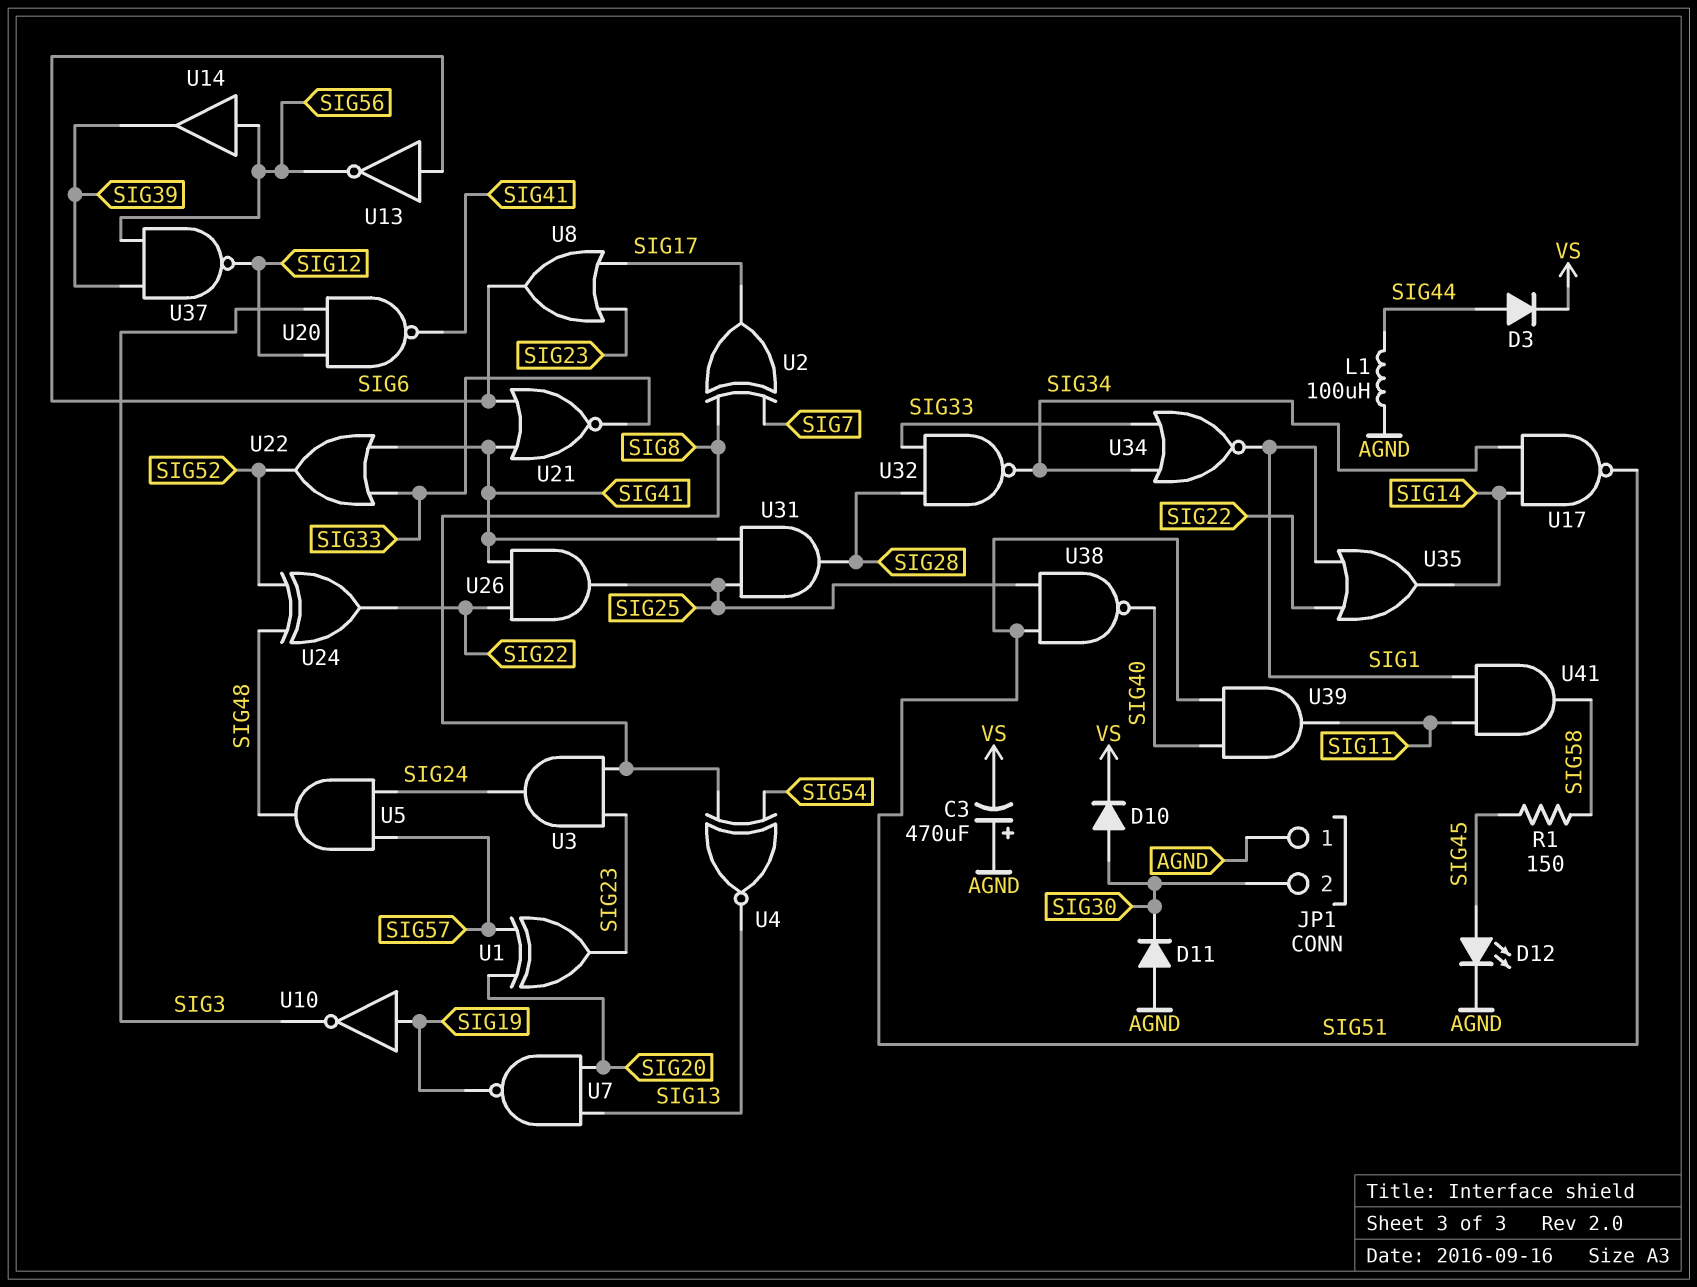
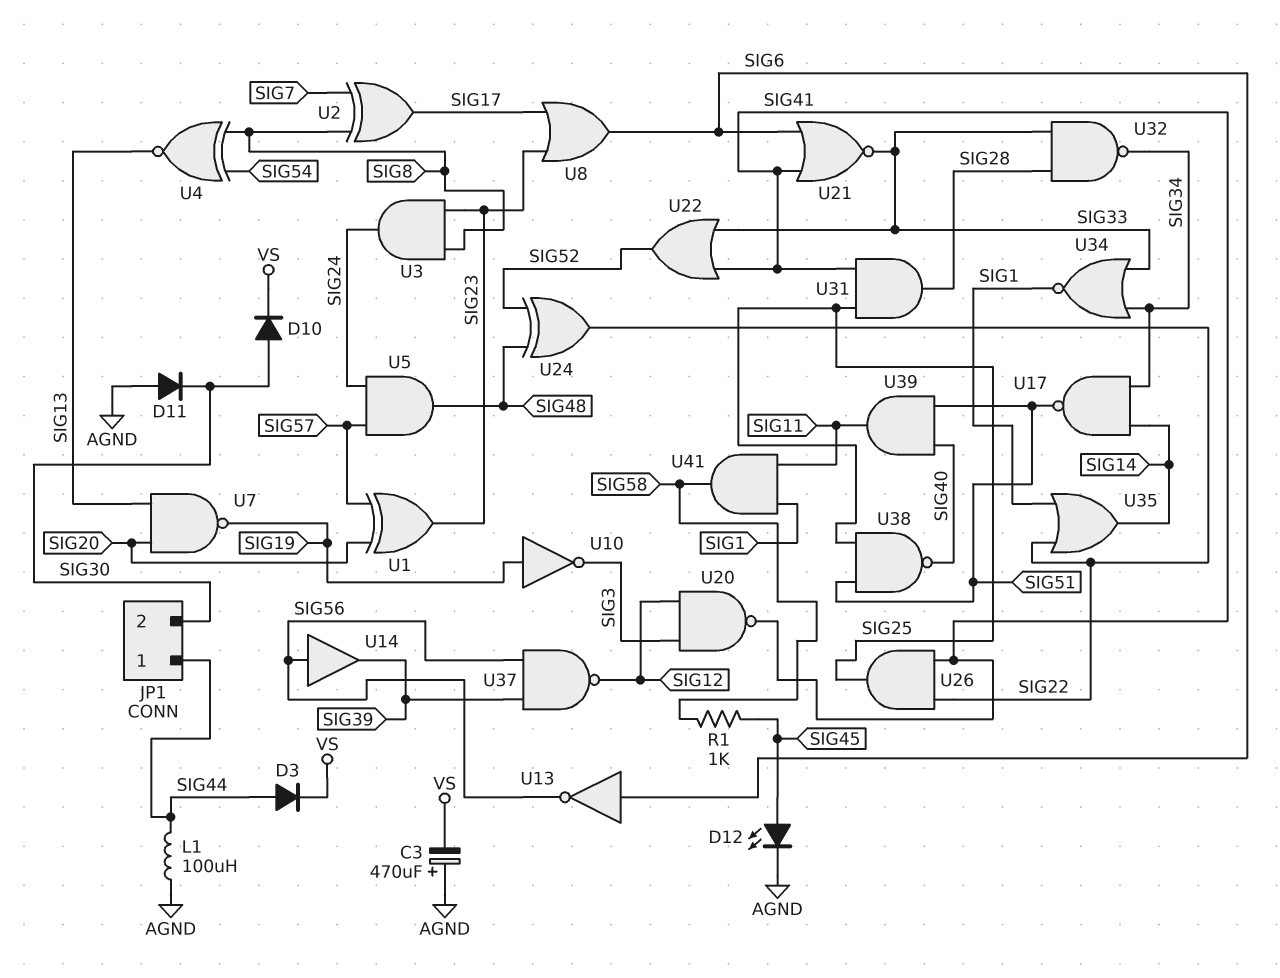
JP1 pin 1: AGND -> SIG44
R1: 150 (SIG45, SIG58) -> 1k (SIG45, SIG58)

